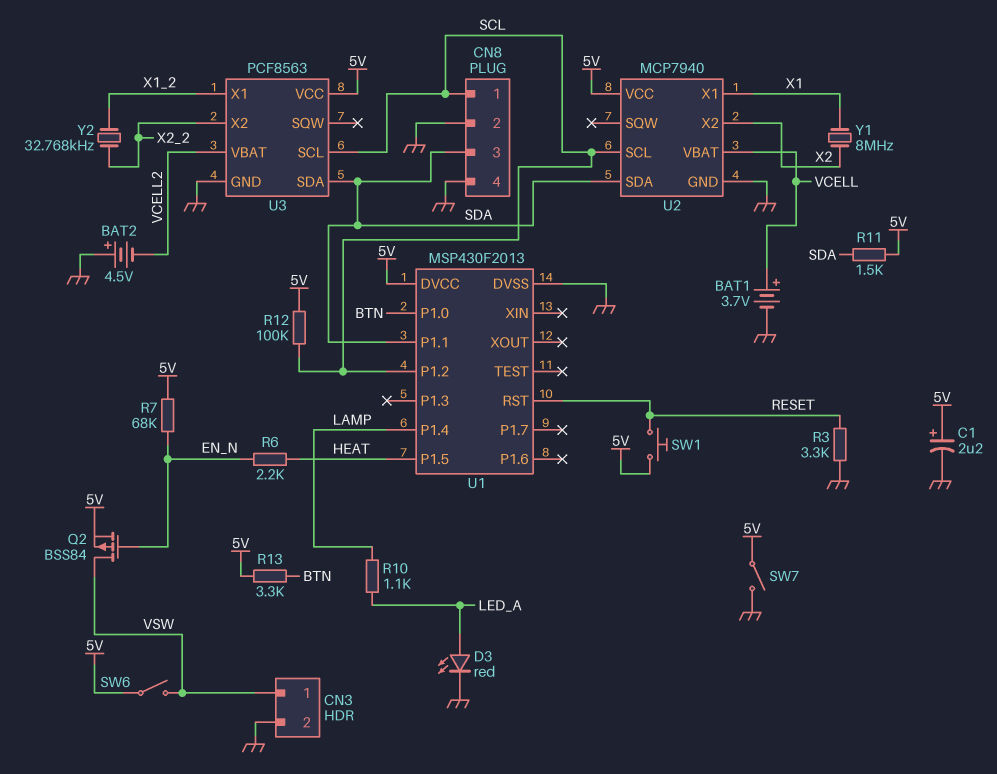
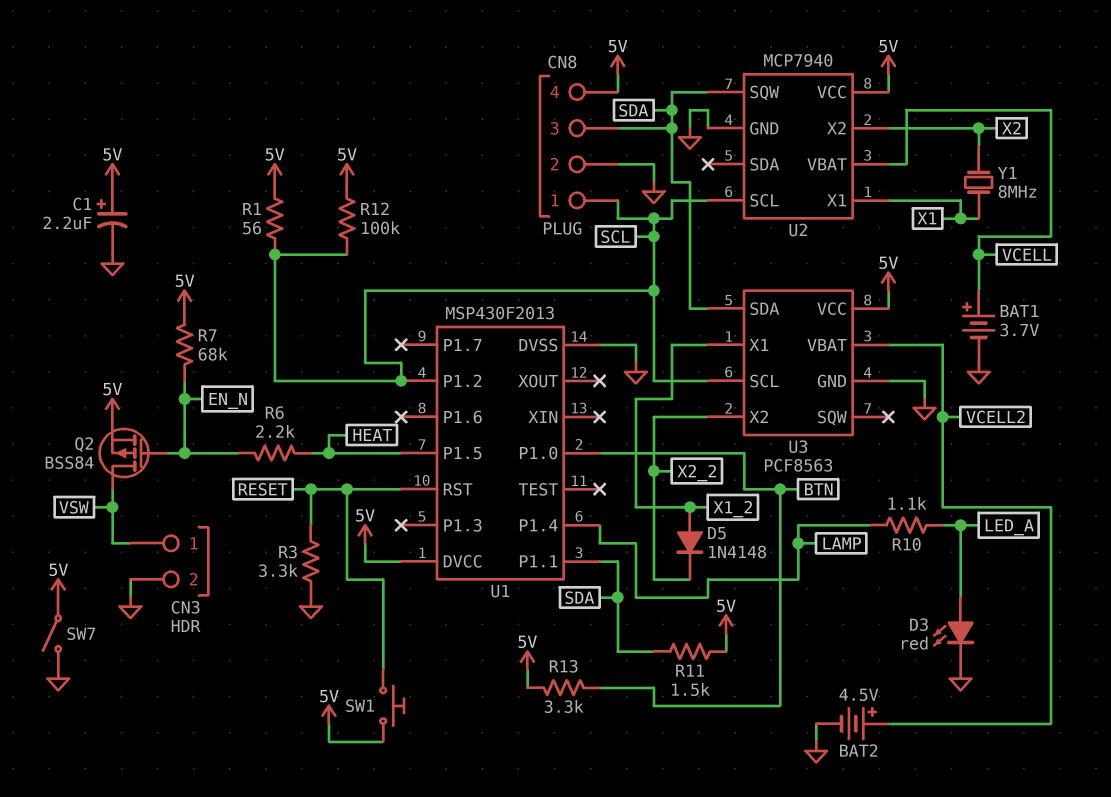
BAT2: 4.5V (plus GND, minus VCELL2) -> 4.5V (plus VCELL2, minus GND)
CN8 pin 4: GND -> 5V
D5: none -> diode 1N4148 (A X1_2, K X2_2)
R1: none -> 56 (5V, SCL)
SW6: switch (5V, VSW) -> none
U2 pin SDA: SDA -> none
U2 pin SQW: none -> SDA
Y2: 32.768kHz (X1_2, X2_2) -> none

